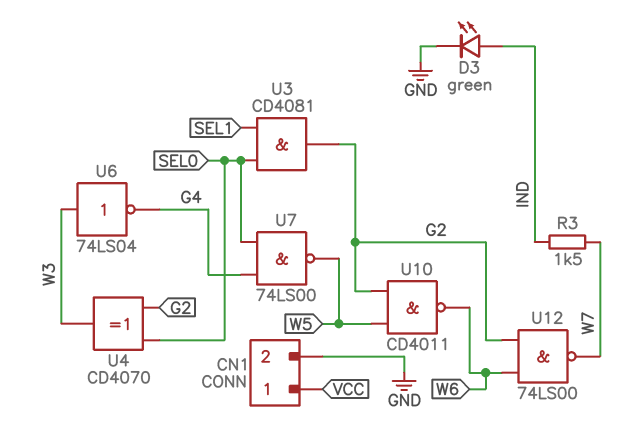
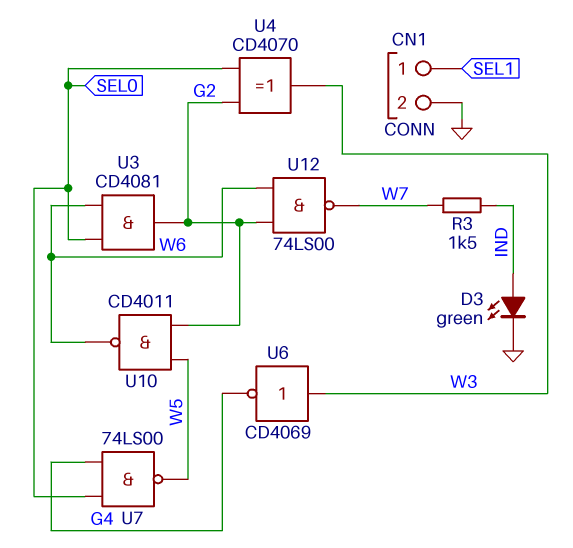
CN1 pin 1: VCC -> SEL1
U3: AND CD4081 (in SEL0, in SEL1, out G2) -> AND CD4081 (in SEL0, in W6, out G2)
U6: NOT 74LS04 (in W3, out G4) -> NOT CD4069 (in W3, out G4)

